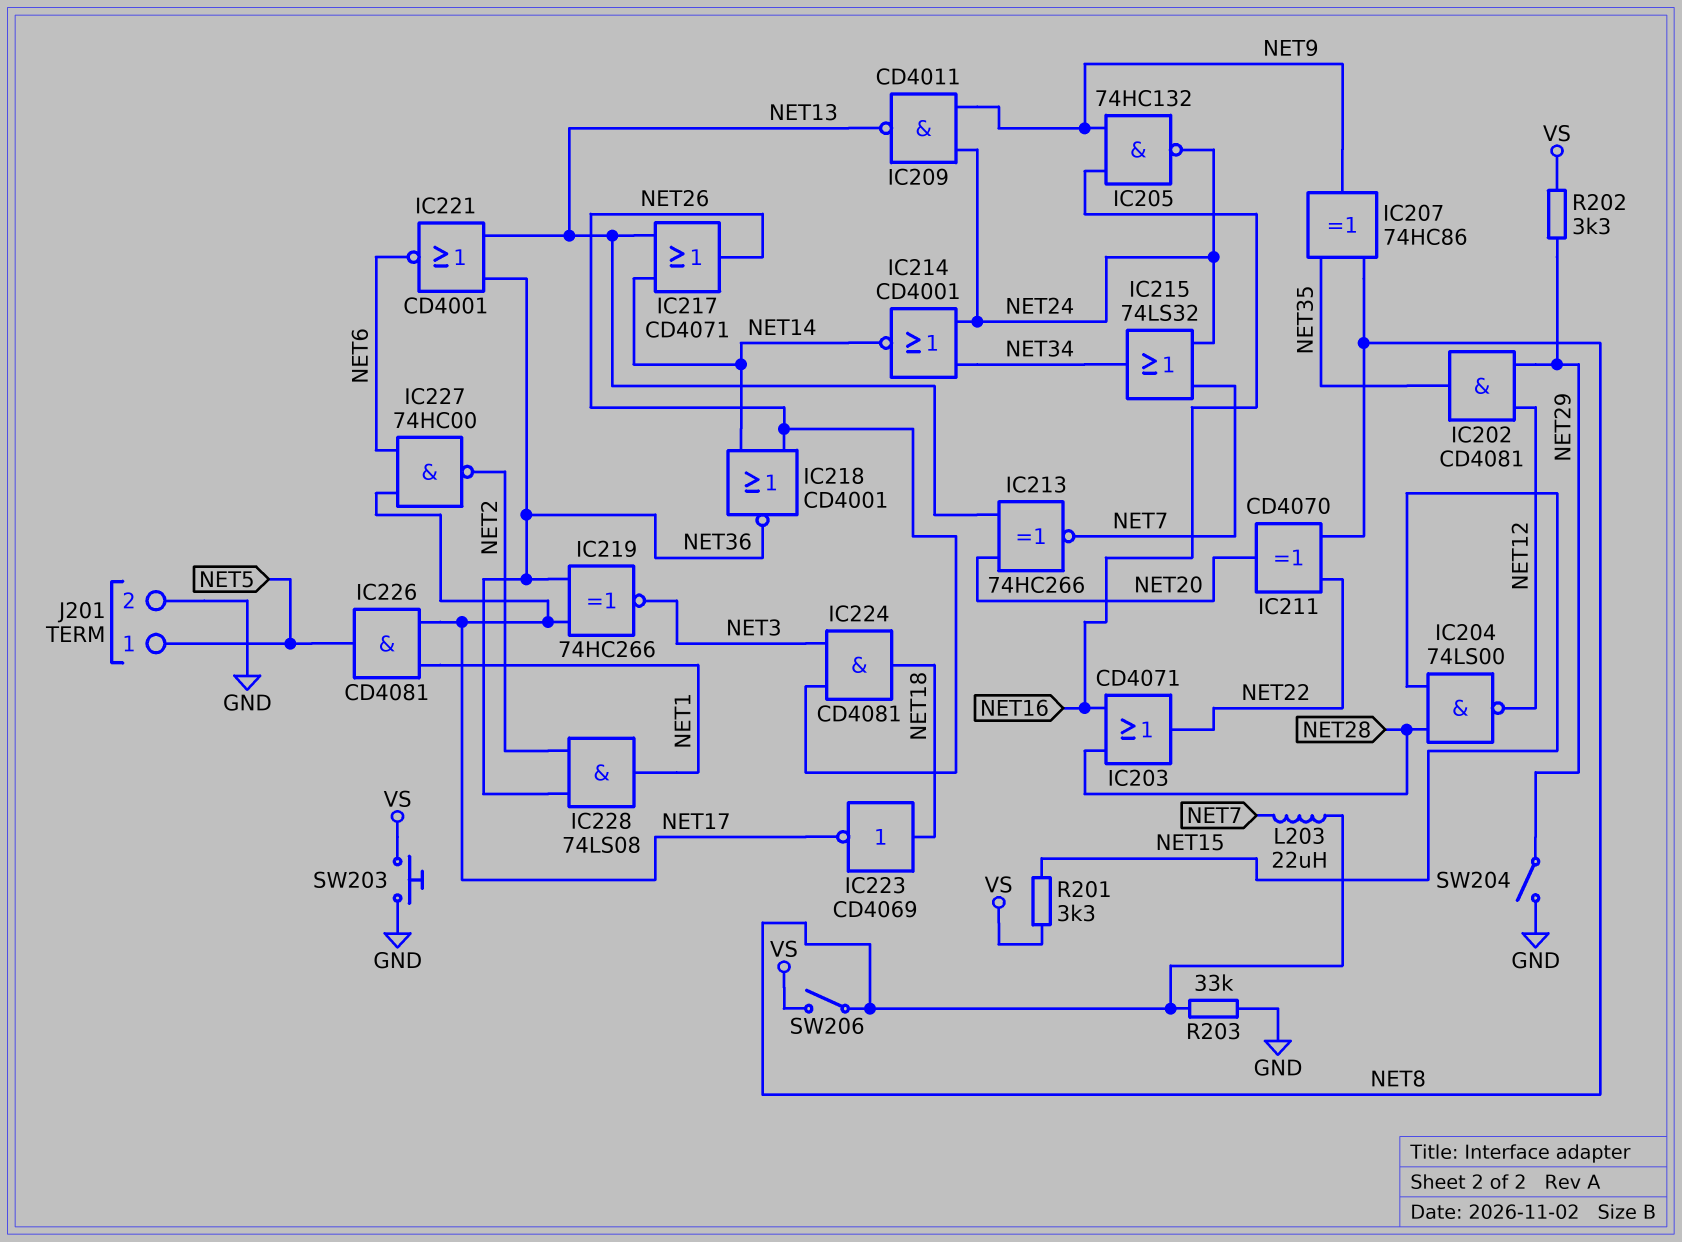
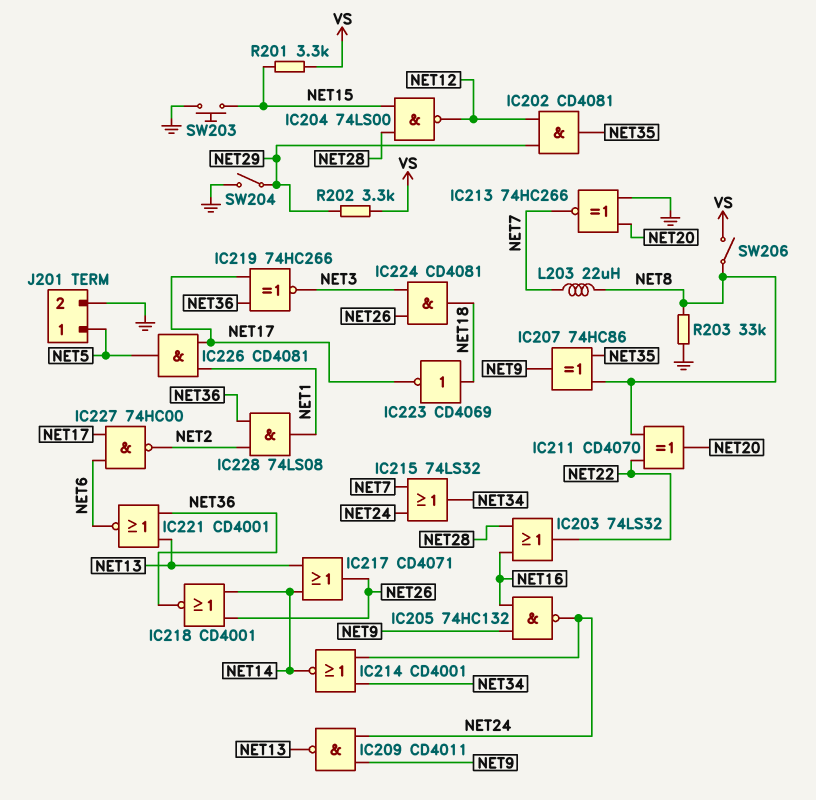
IC203: OR CD4071 (in NET16, in NET28, out NET22) -> OR 74LS32 (in NET16, in NET28, out NET22)
IC213: XNOR 74HC266 (in NET13, in NET20, out NET7) -> XNOR 74HC266 (in GND, in NET20, out NET7)
SW203: button (GND, VS) -> button (GND, NET15)

